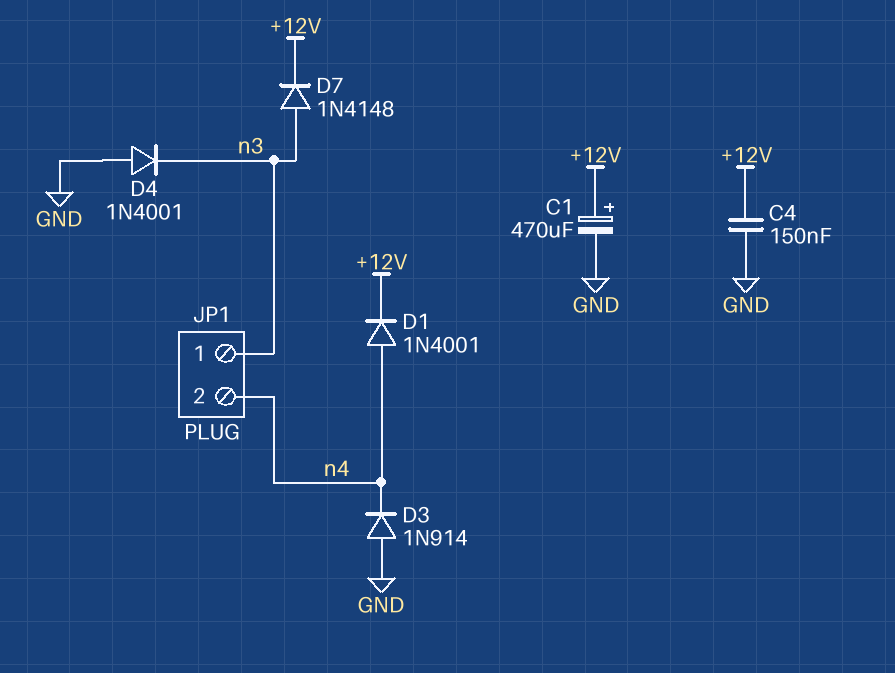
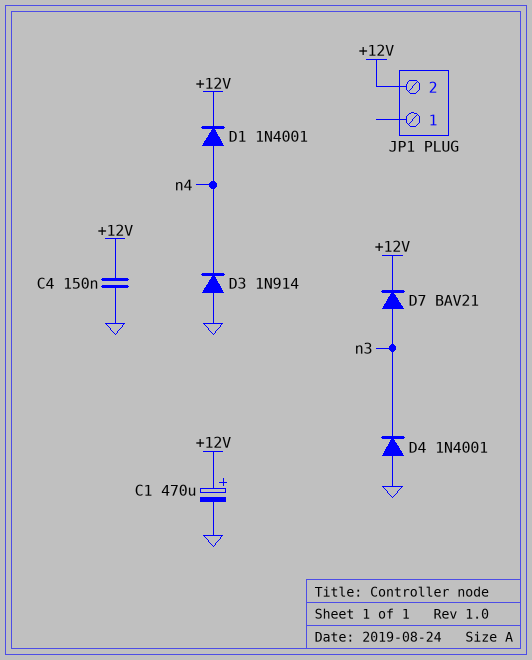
D7: diode 1N4148 (A n3, K +12V) -> diode BAV21 (A n3, K +12V)
JP1 pin 1: n3 -> none
JP1 pin 2: n4 -> +12V

